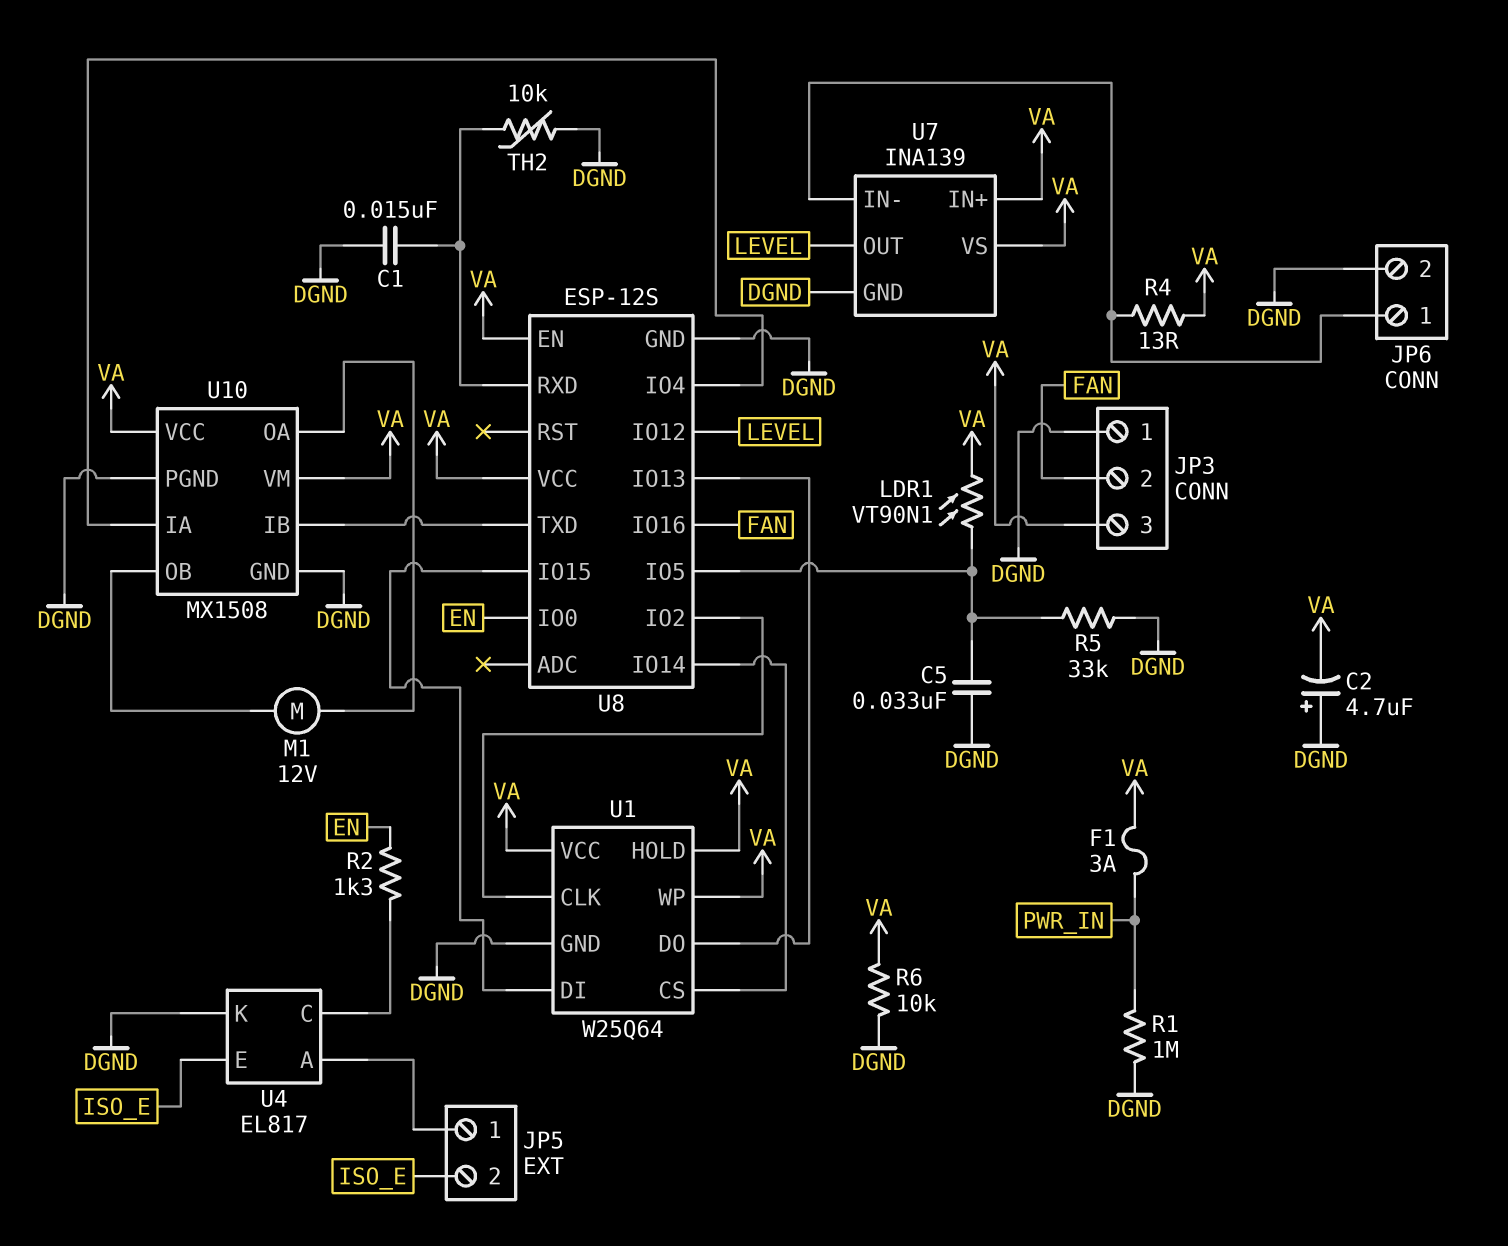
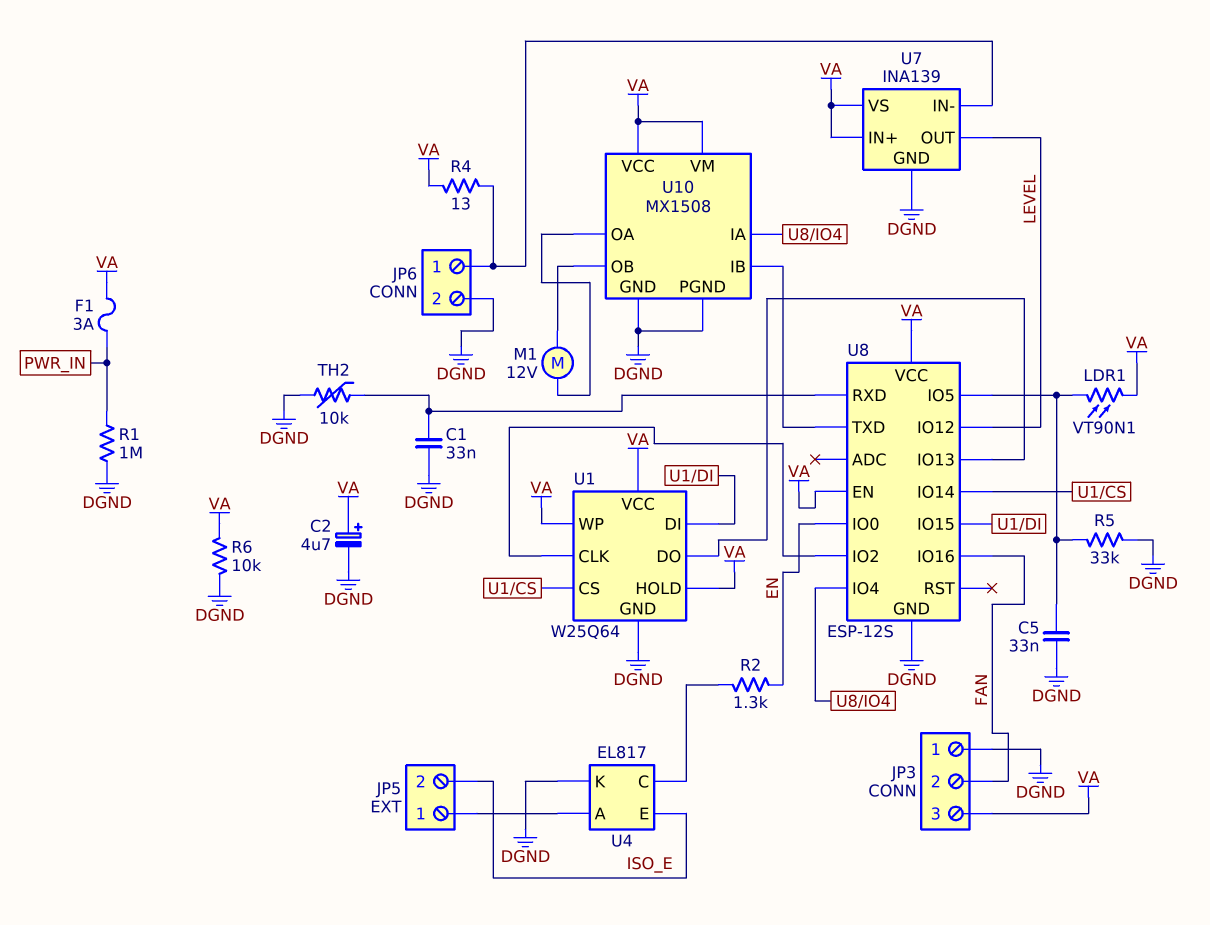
C1: 15nF (DGND, U8/RXD) -> 33nF (DGND, U8/RXD)
C2: 4.7uF (plus DGND, minus VA) -> 4.7uF (plus VA, minus DGND)

